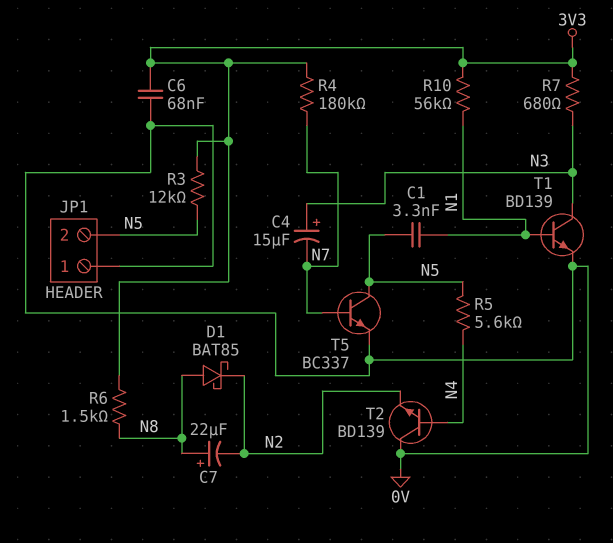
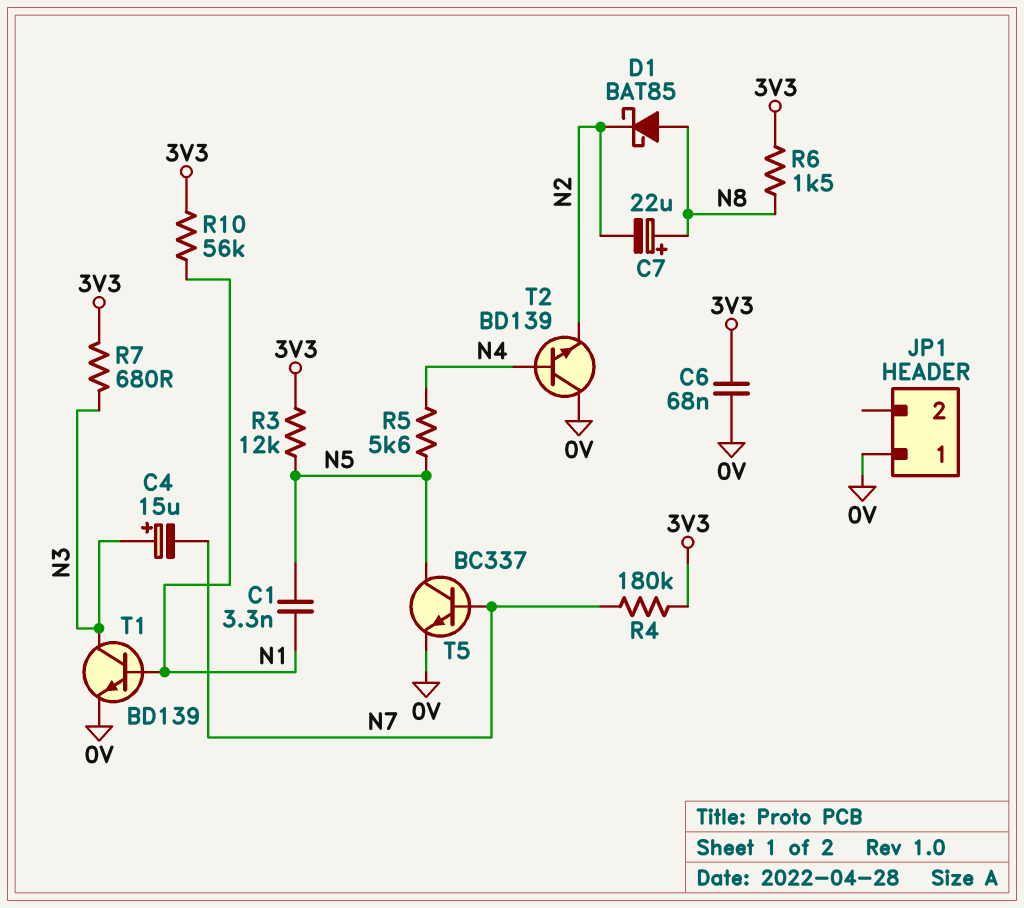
JP1 pin 2: N5 -> none

